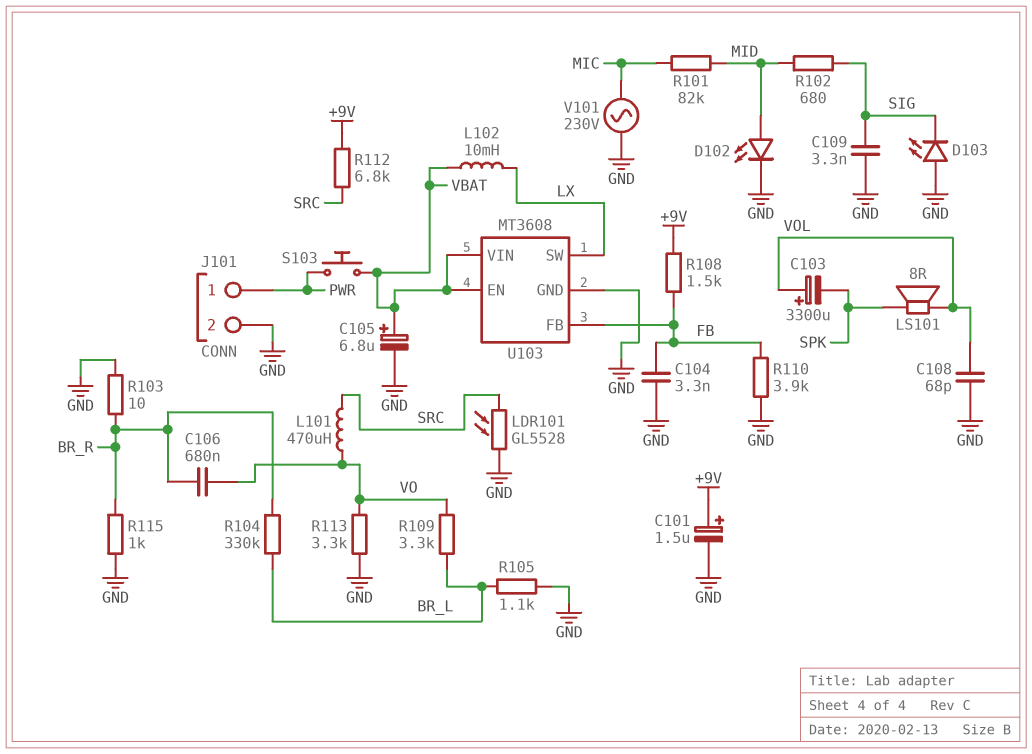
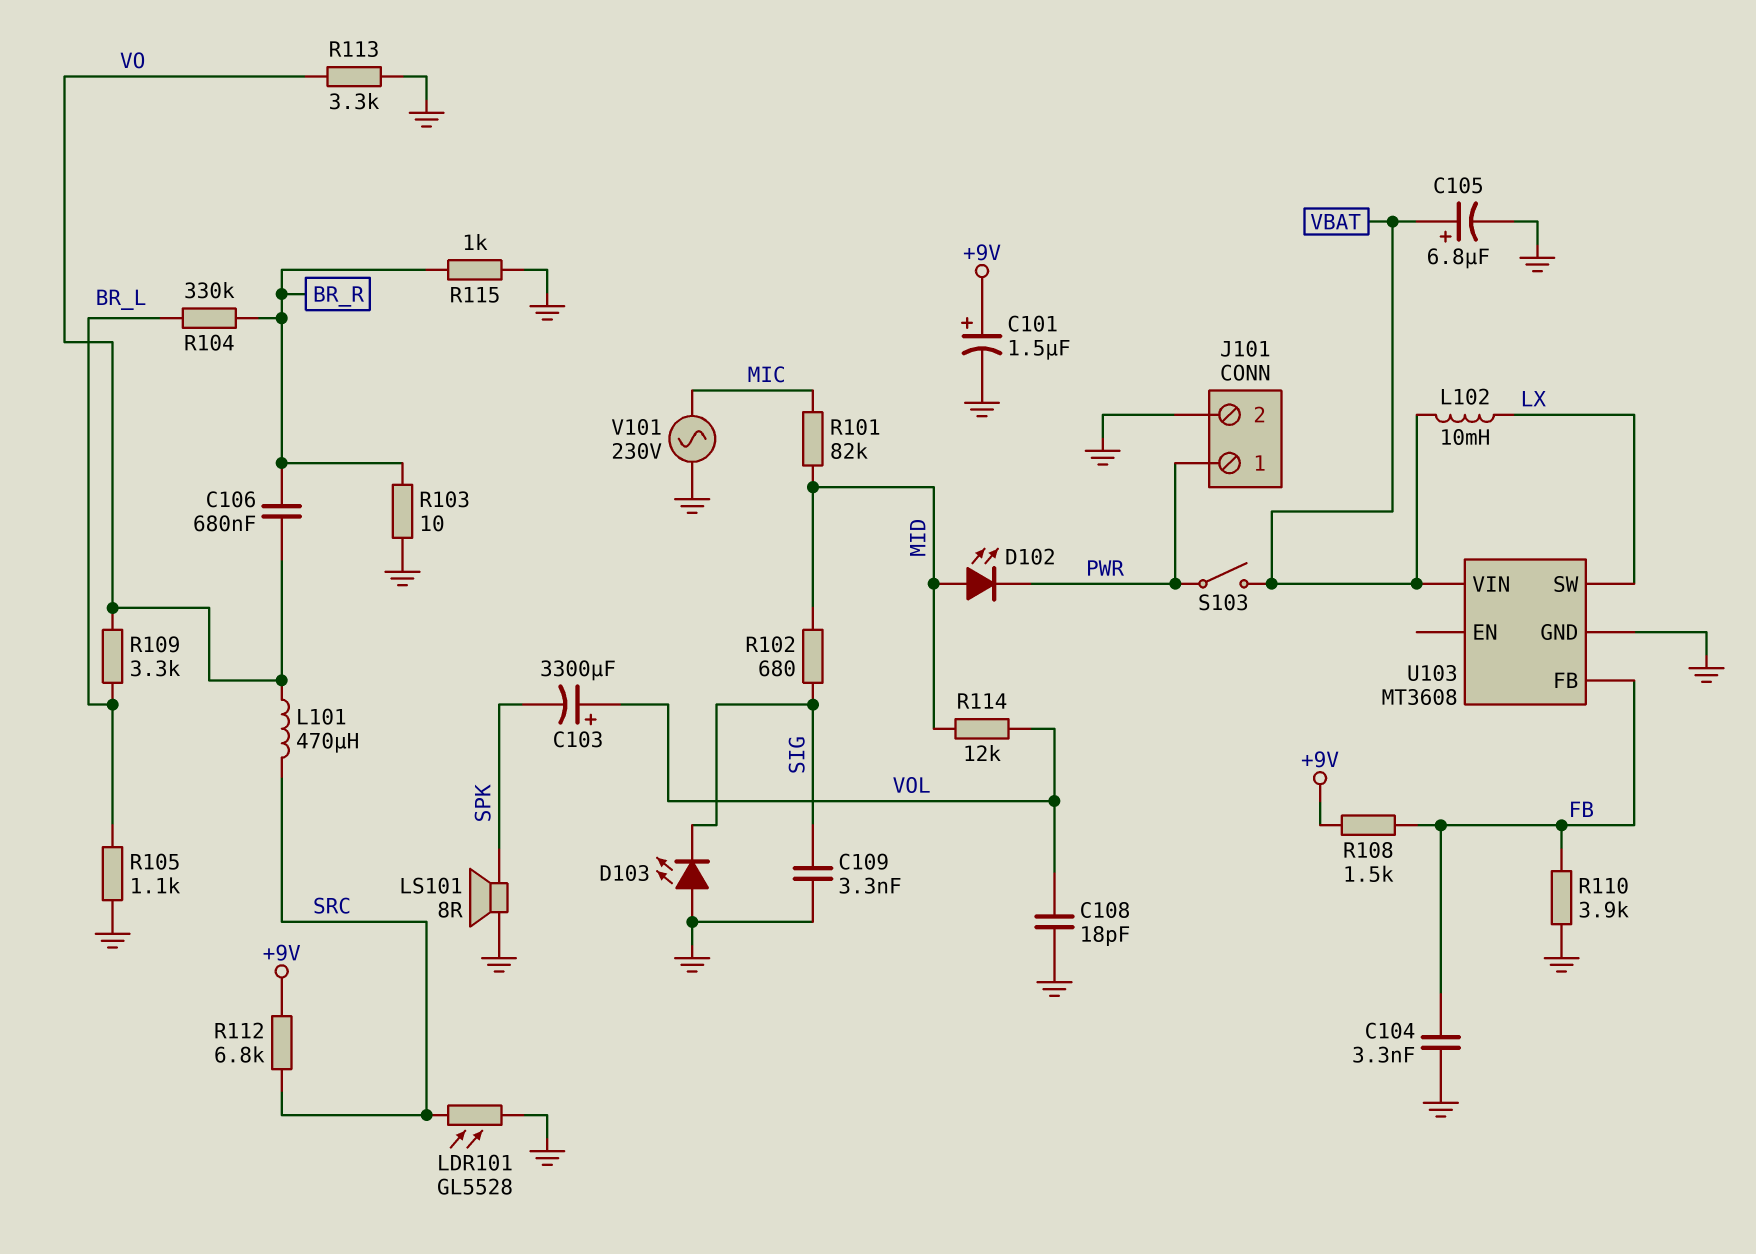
C108: 68pF (GND, VOL) -> 18pF (GND, VOL)
D102: LED (A MID, K GND) -> LED (A MID, K PWR)
LS101: speaker 8R (SPK, VOL) -> speaker 8R (GND, SPK)
R114: none -> 12k (MID, VOL)
S103: button (PWR, VBAT) -> switch (PWR, VBAT)
U103 pin EN: VBAT -> none

